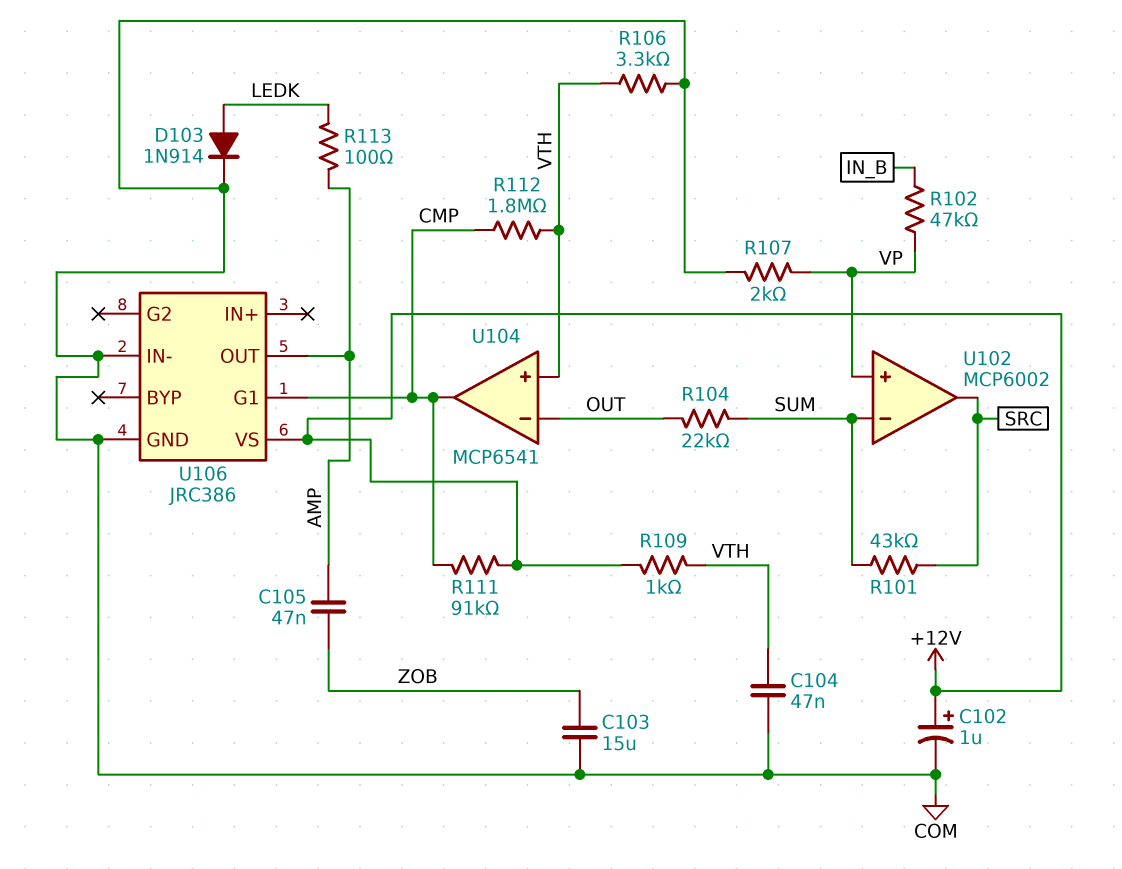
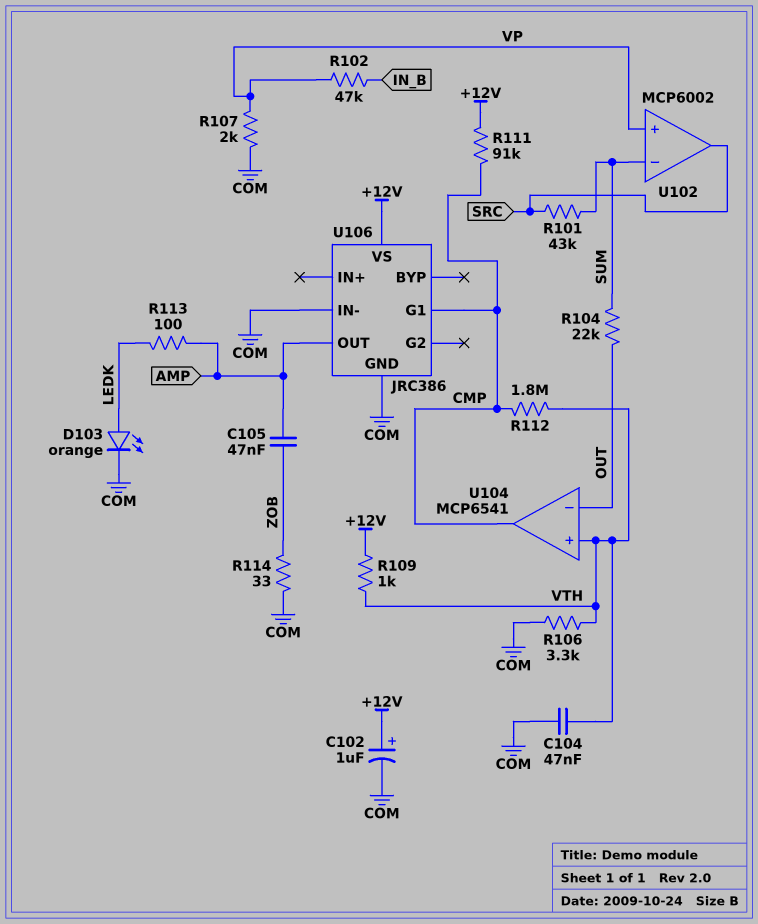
C103: 15uF (COM, ZOB) -> none
D103: diode 1N914 (A LEDK, K COM) -> LED orange (A LEDK, K COM)
R114: none -> 33 (COM, ZOB)

